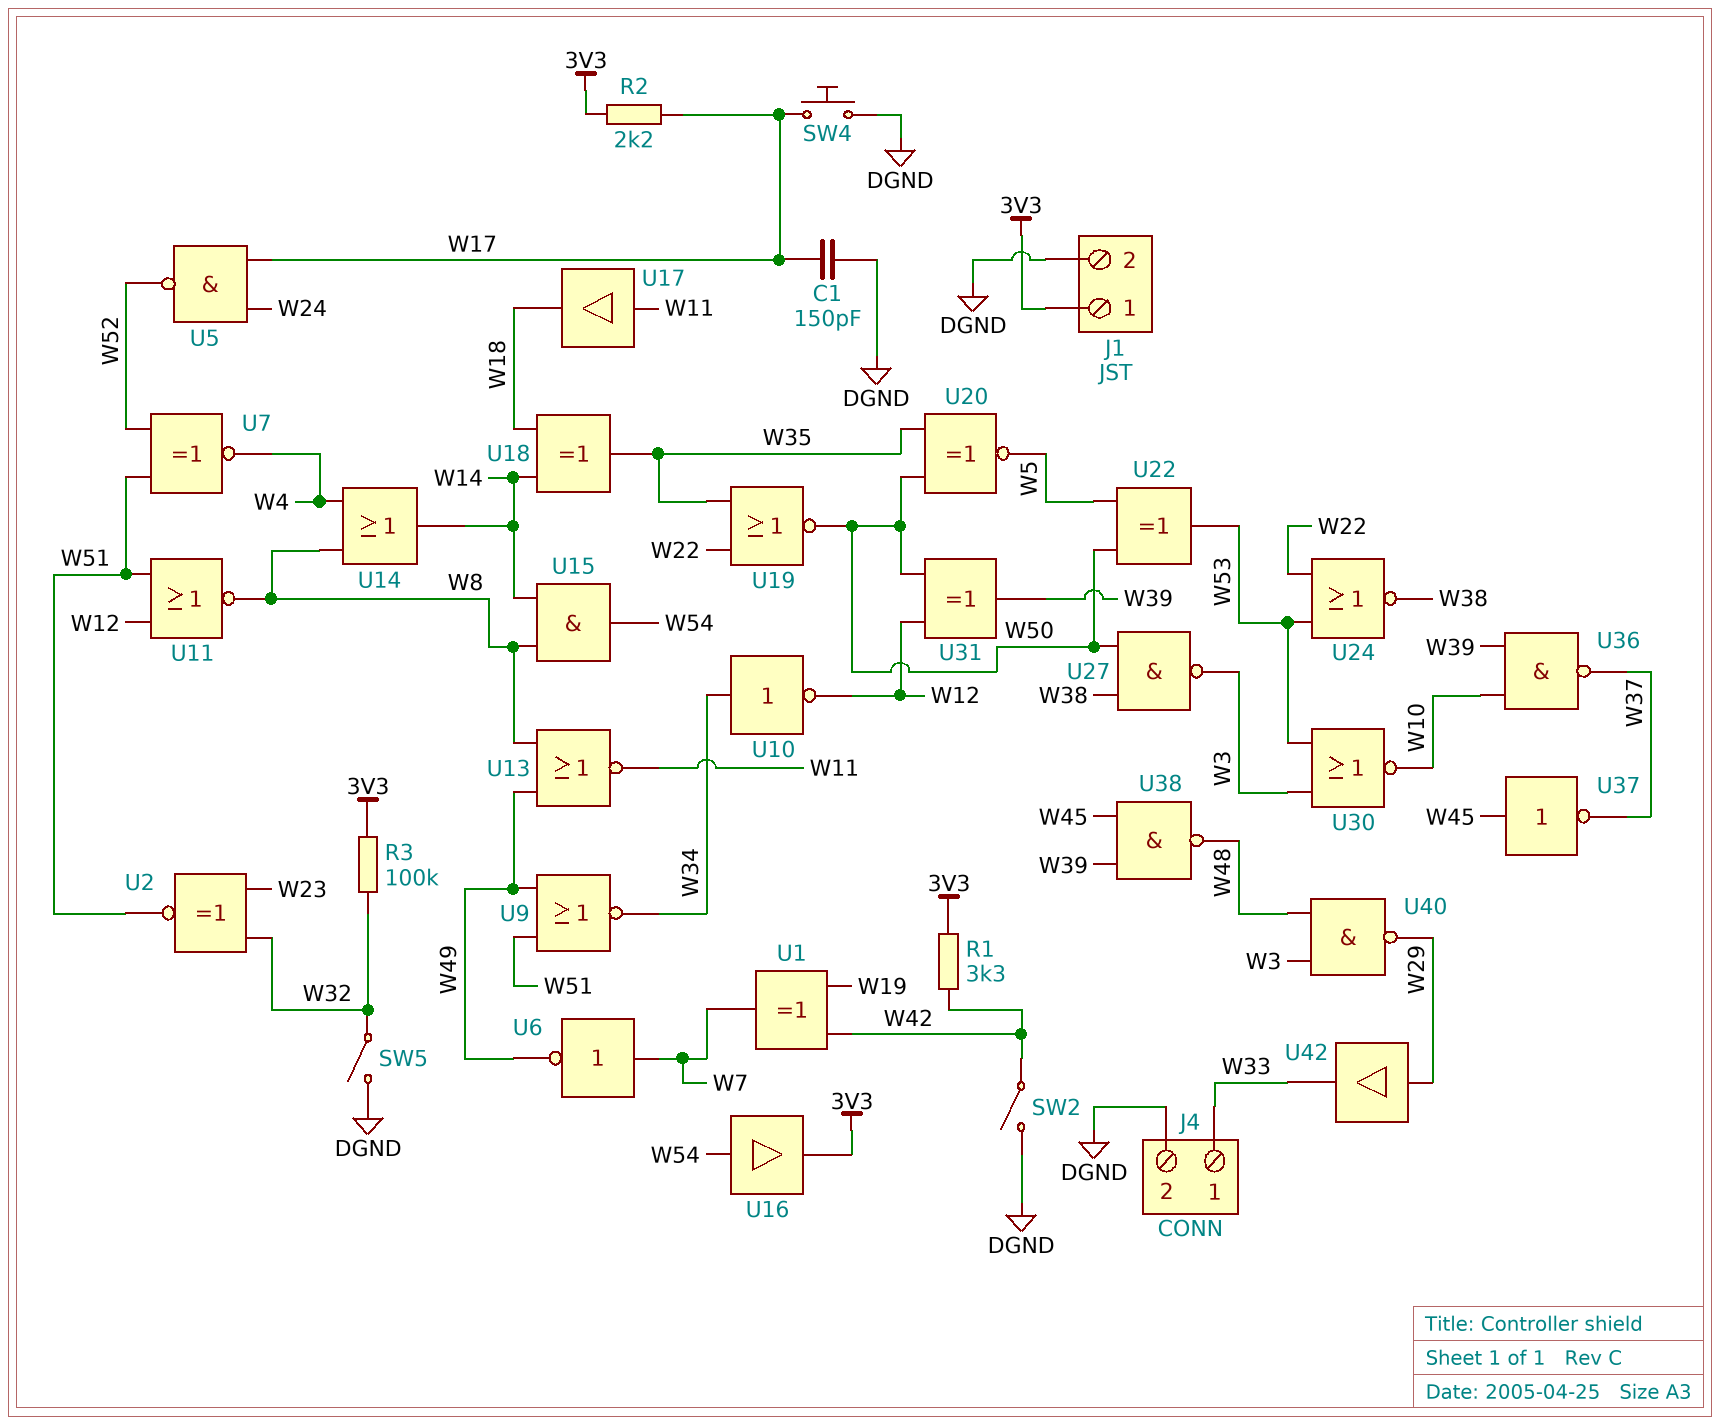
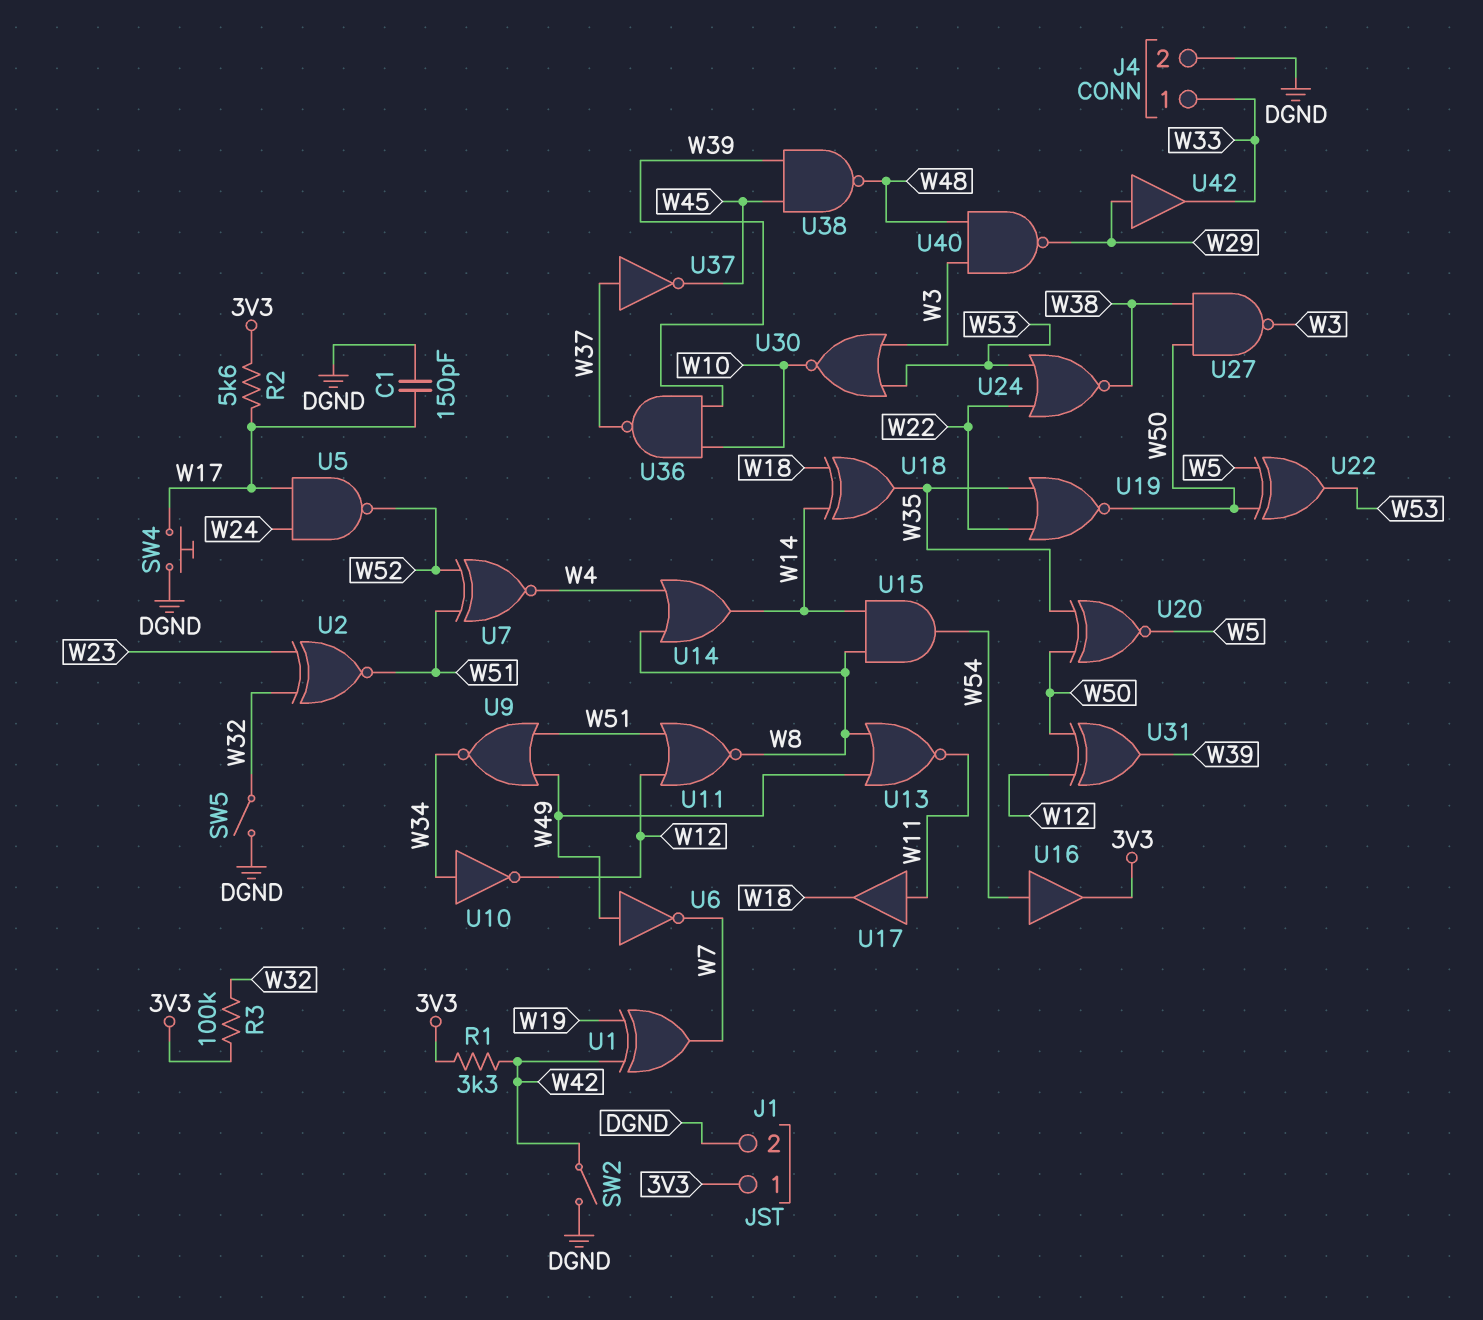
R2: 2.2k (3V3, W17) -> 5.6k (3V3, W17)
U6: NOT (in W7, out W49) -> NOT (in W49, out W7)
U37: NOT (in W45, out W37) -> NOT (in W37, out W45)

